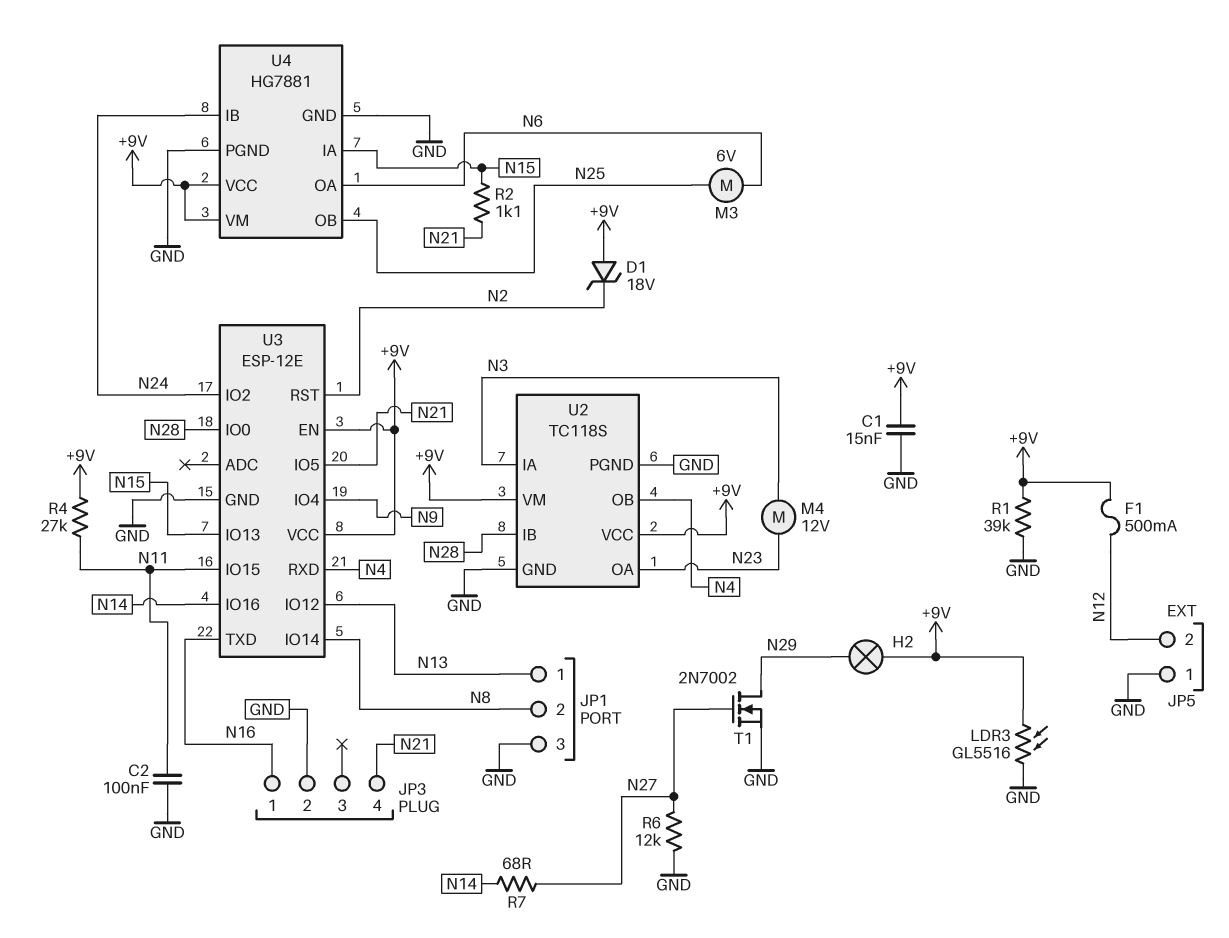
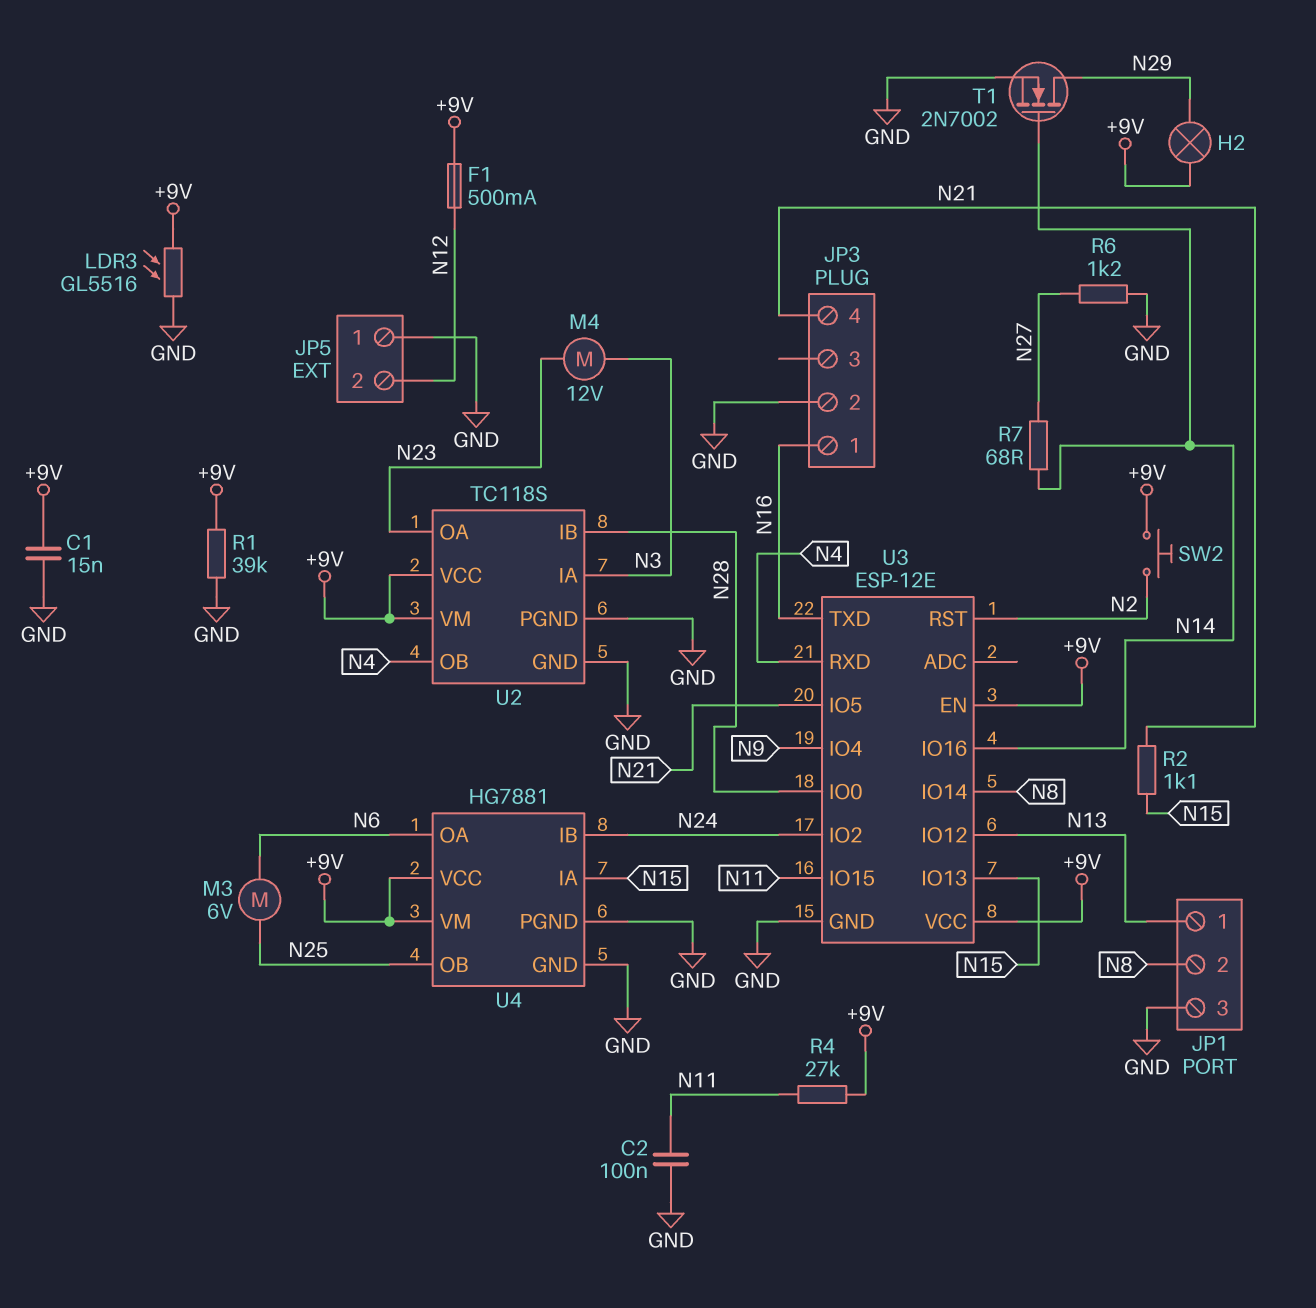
D1: zener 18V (A +9V, K N2) -> none
R6: 12k (GND, N27) -> 1.2k (GND, N27)
SW2: none -> button (+9V, N2)
T1: NMOS 2N7002 (G N27, D N29, S GND) -> NMOS 2N7002 (G N14, D N29, S GND)

